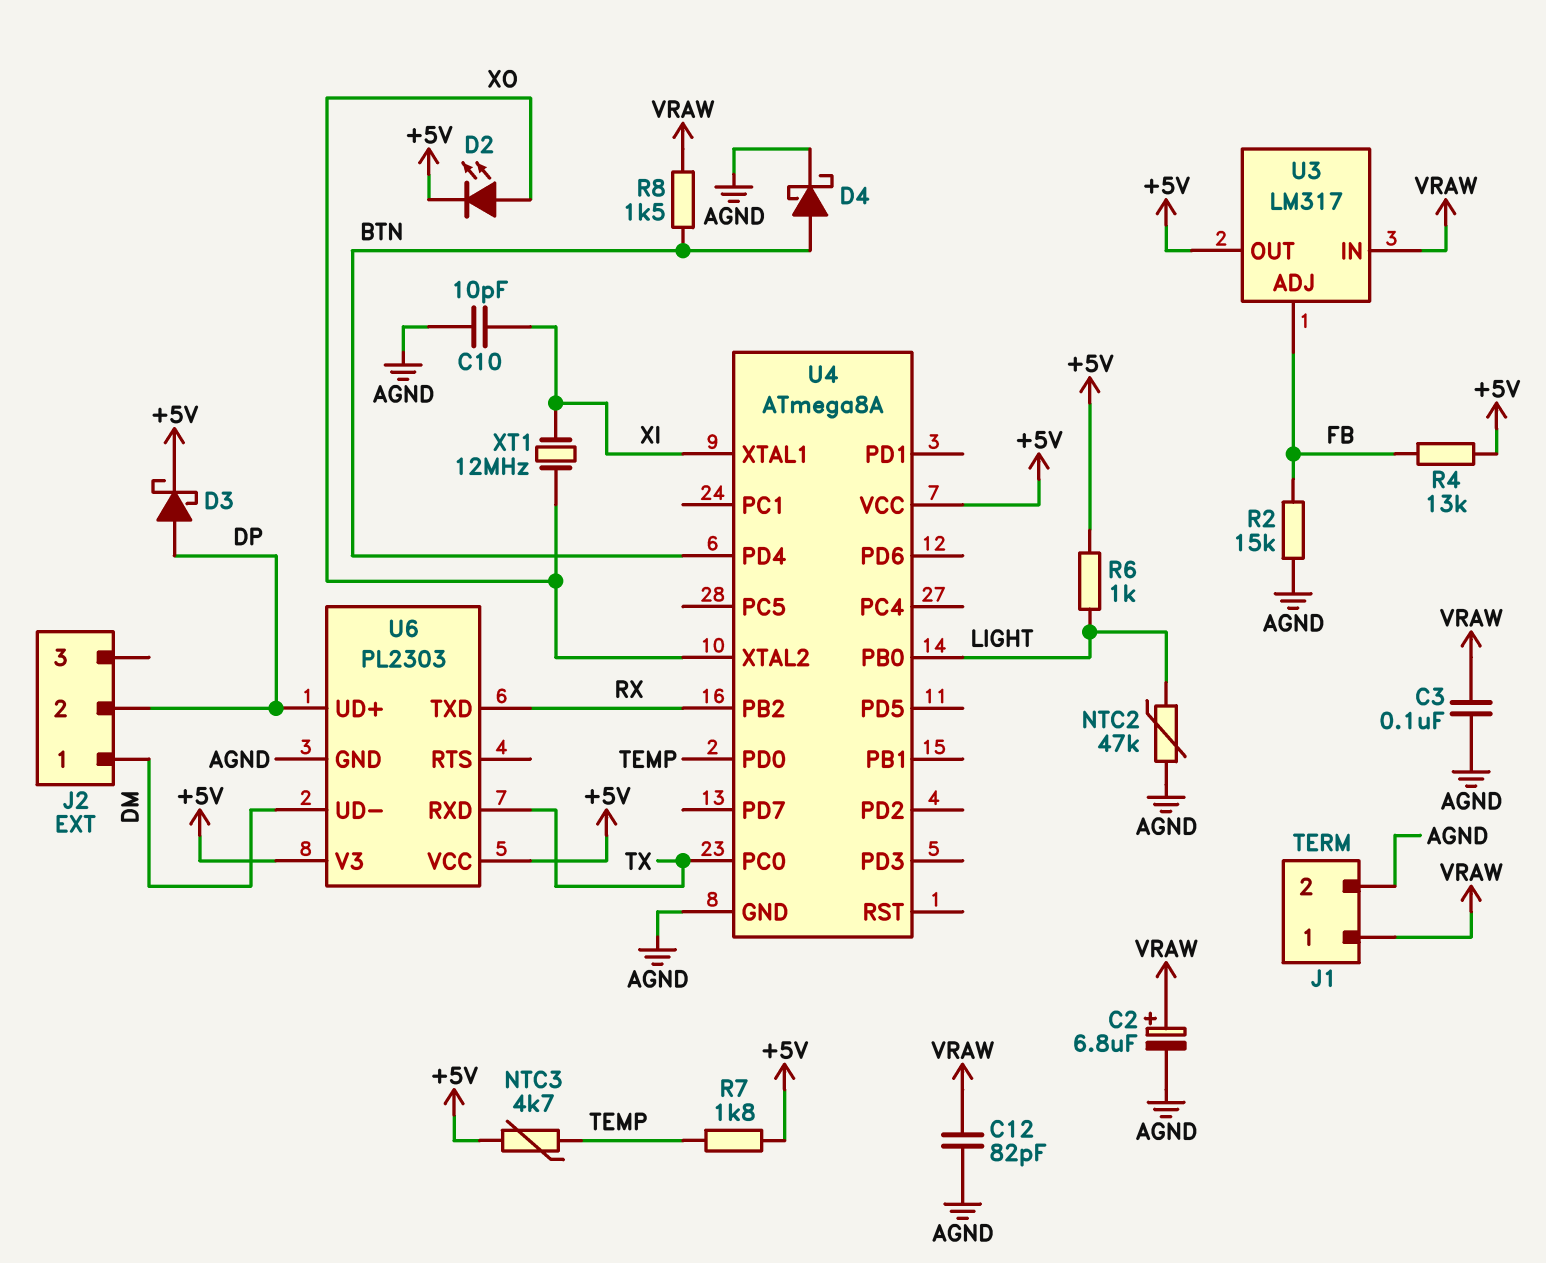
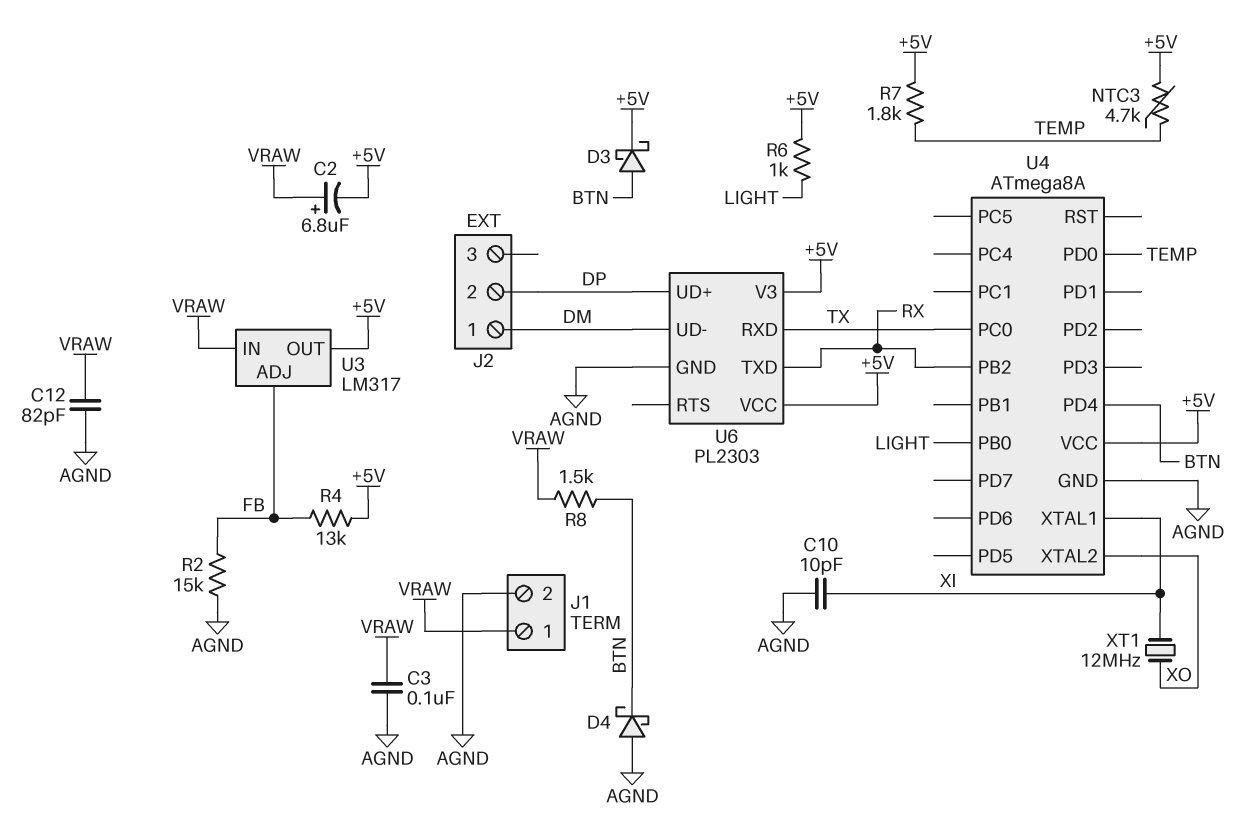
C2: 6.8uF (plus VRAW, minus AGND) -> 6.8uF (plus VRAW, minus +5V)
D2: LED (A XO, K +5V) -> none
D3: schottky (A DP, K +5V) -> schottky (A BTN, K +5V)
D4: schottky (A BTN, K AGND) -> schottky (A AGND, K BTN)
NTC2: 47k (AGND, LIGHT) -> none

